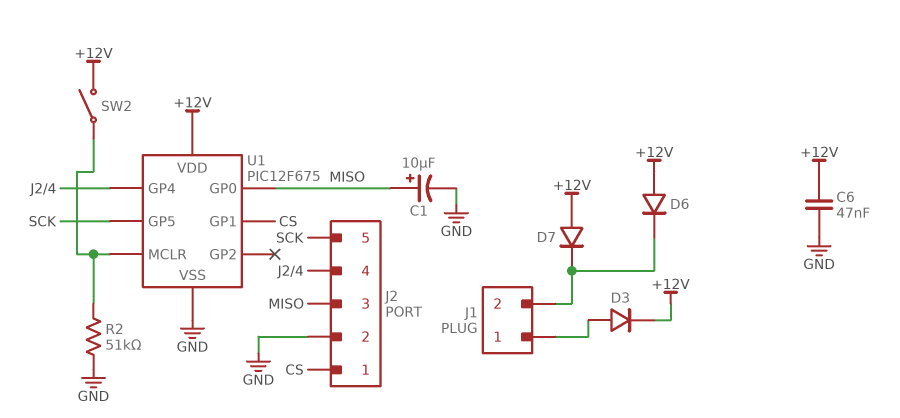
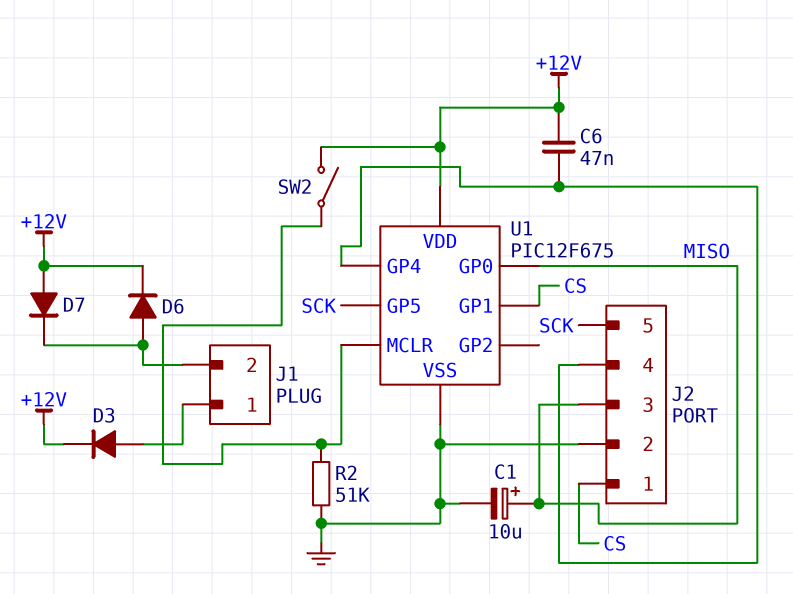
C6: 47nF (+12V, GND) -> 47nF (+12V, J2/4)
D6: diode (A +12V, K J1/2) -> diode (A J1/2, K +12V)

